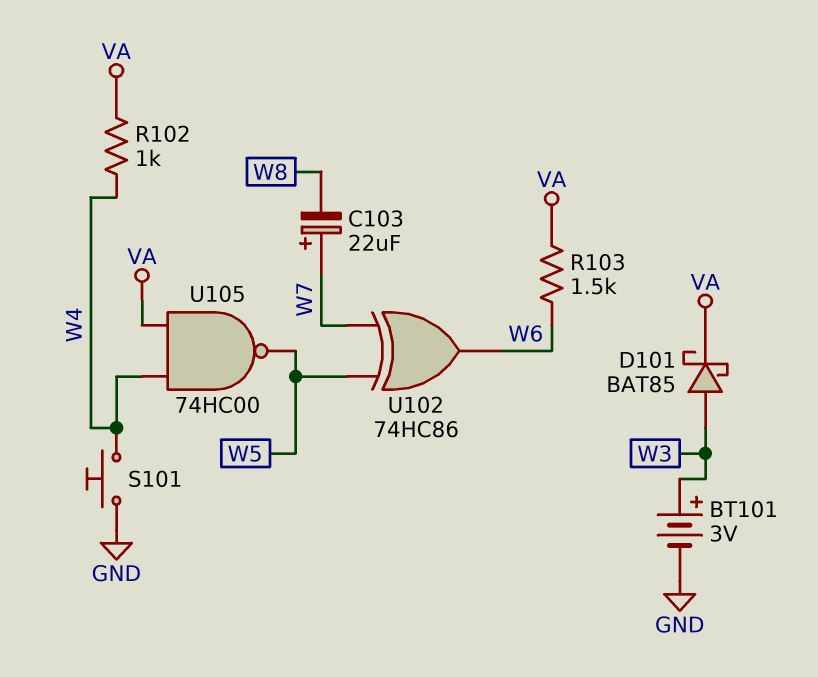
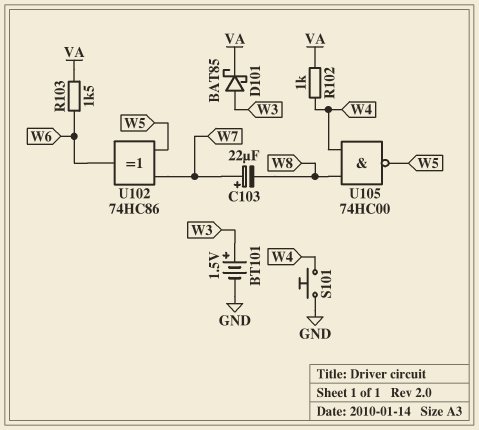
BT101: 3V (plus W3, minus GND) -> 1.5V (plus W3, minus GND)
U105: NAND 74HC00 (in VA, in W4, out W5) -> NAND 74HC00 (in W4, in W8, out W5)

